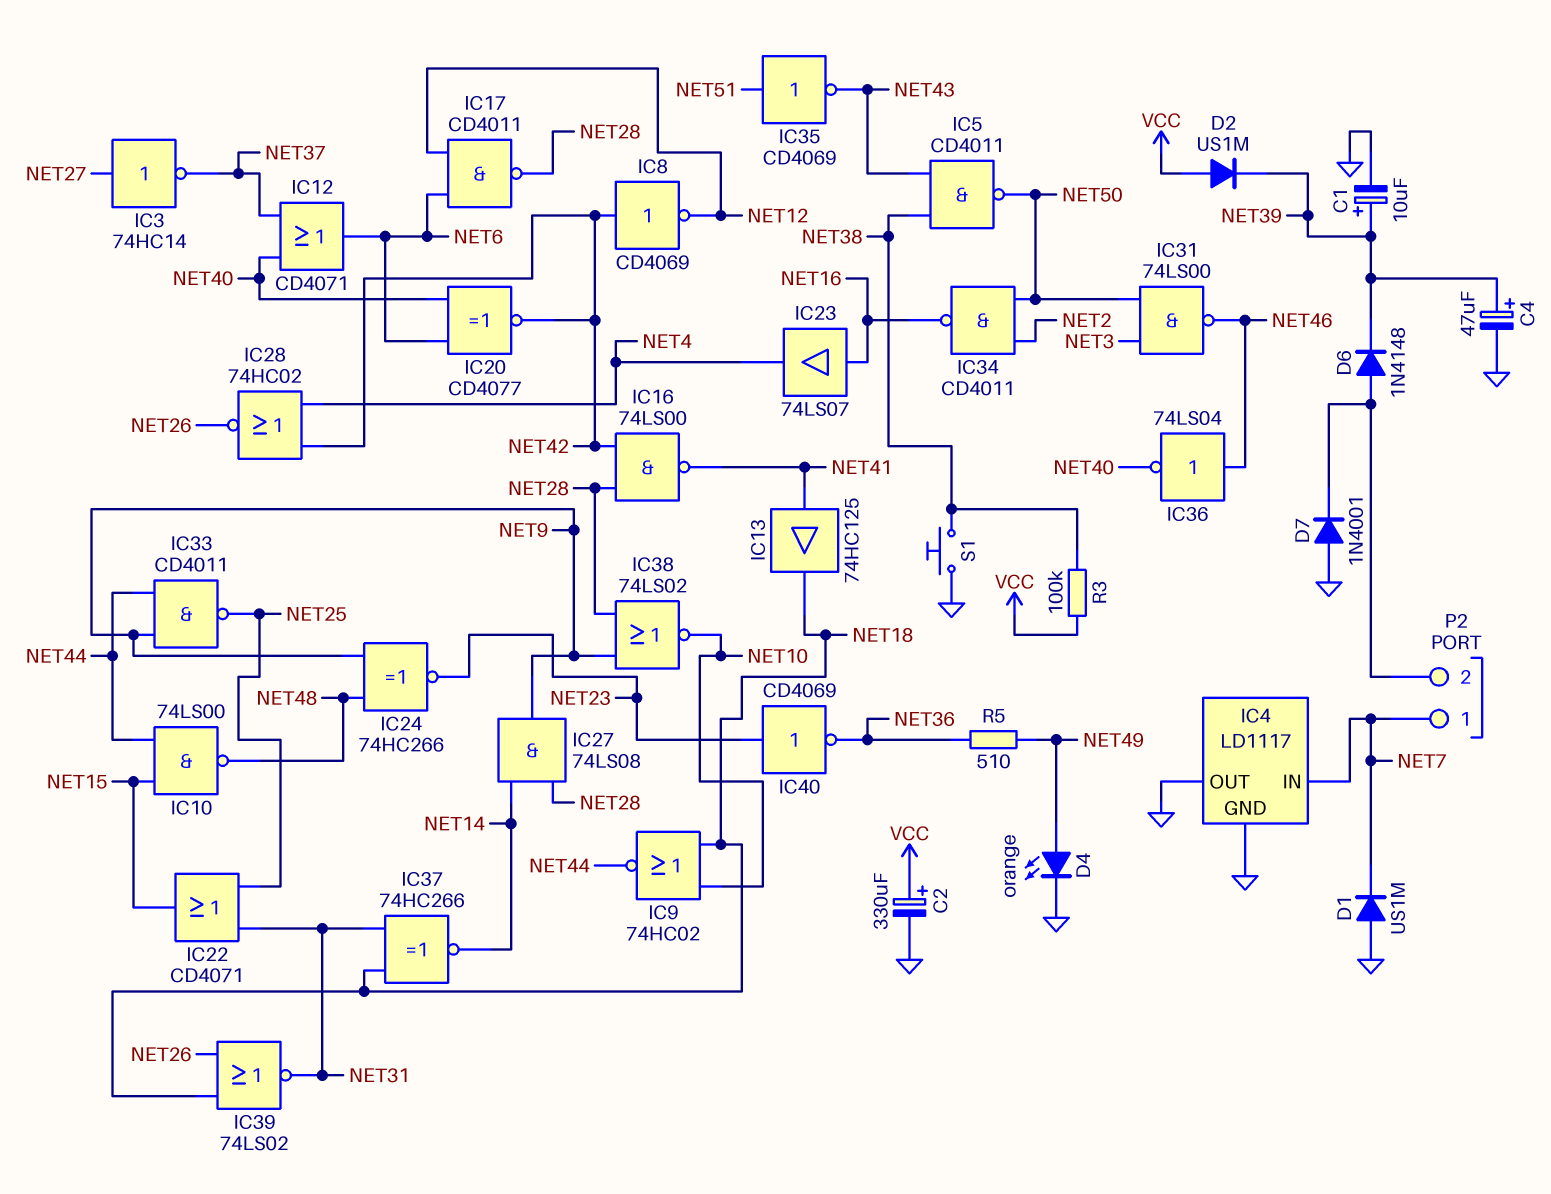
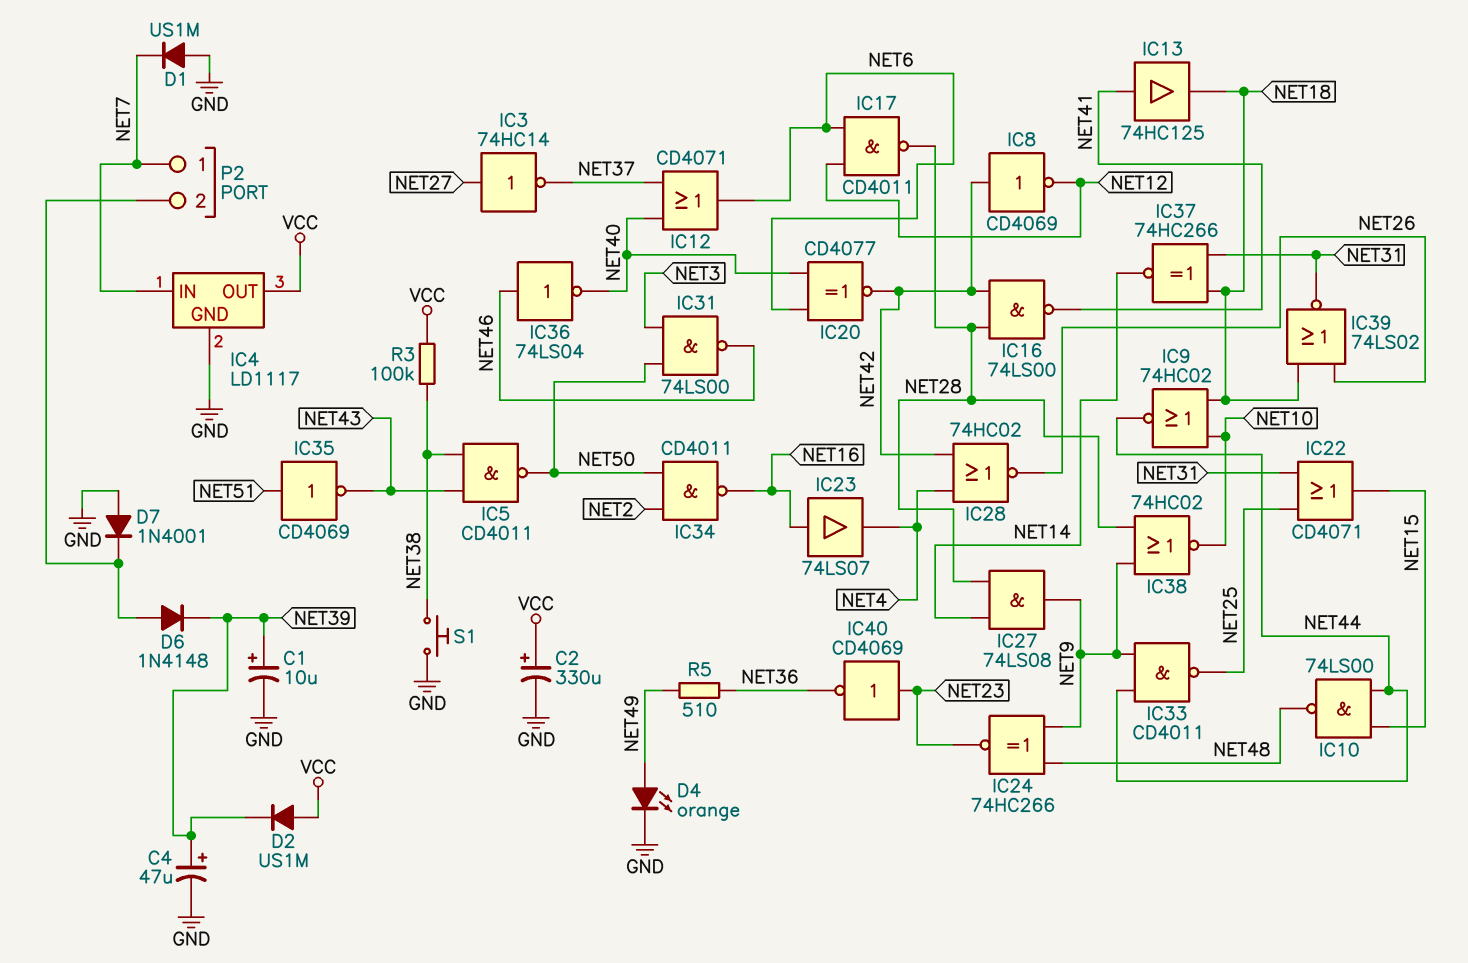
IC4 pin OUT: GND -> VCC
IC38: NOR 74LS02 (in NET9, in NET28, out NET10) -> NOR 74HC02 (in NET9, in NET28, out NET10)

